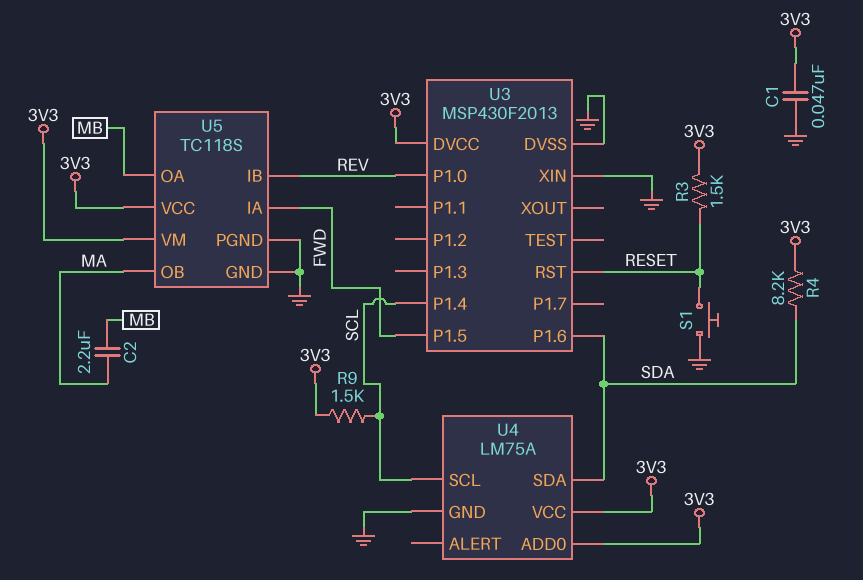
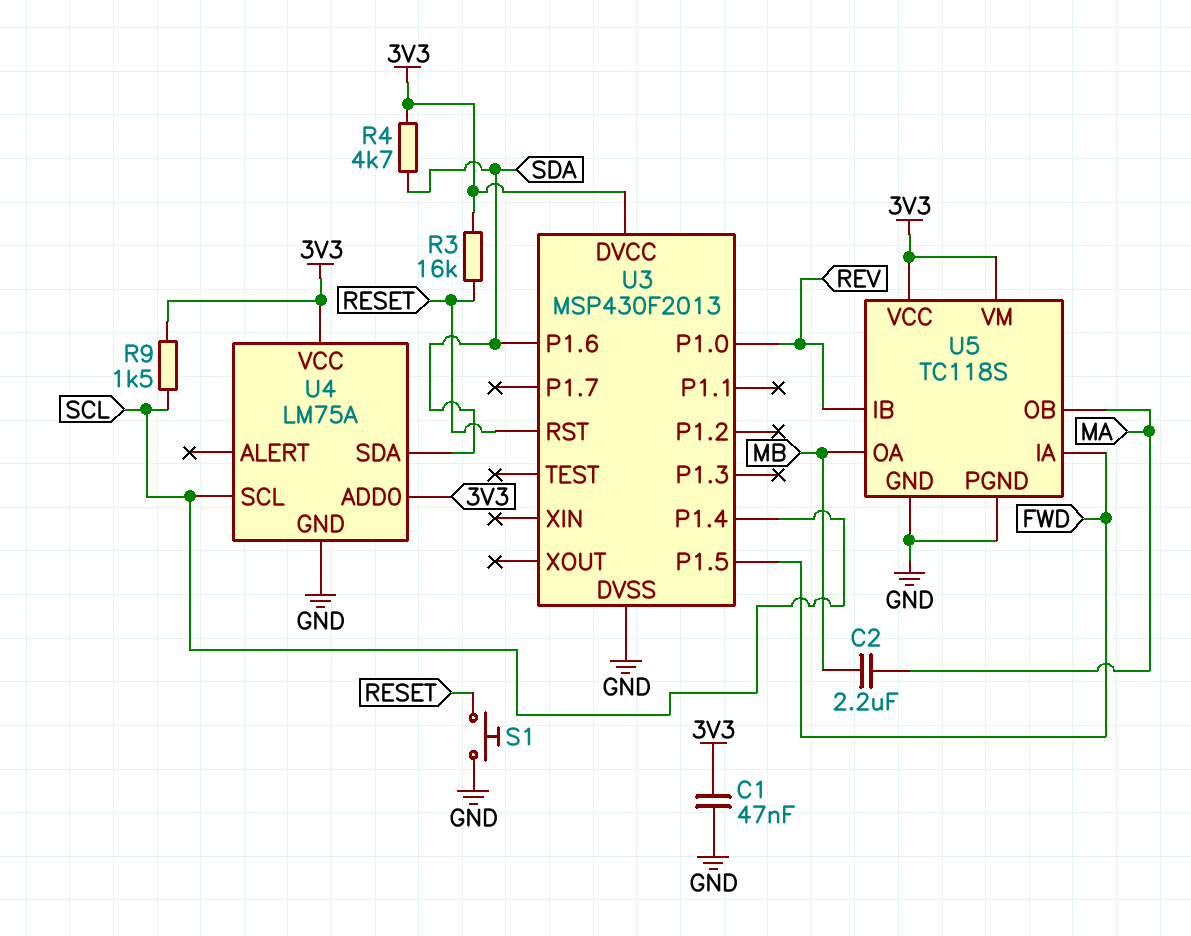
R3: 1.5k (3V3, RESET) -> 16k (3V3, RESET)
R4: 8.2k (3V3, SDA) -> 4.7k (3V3, SDA)
U3 pin XIN: GND -> none

